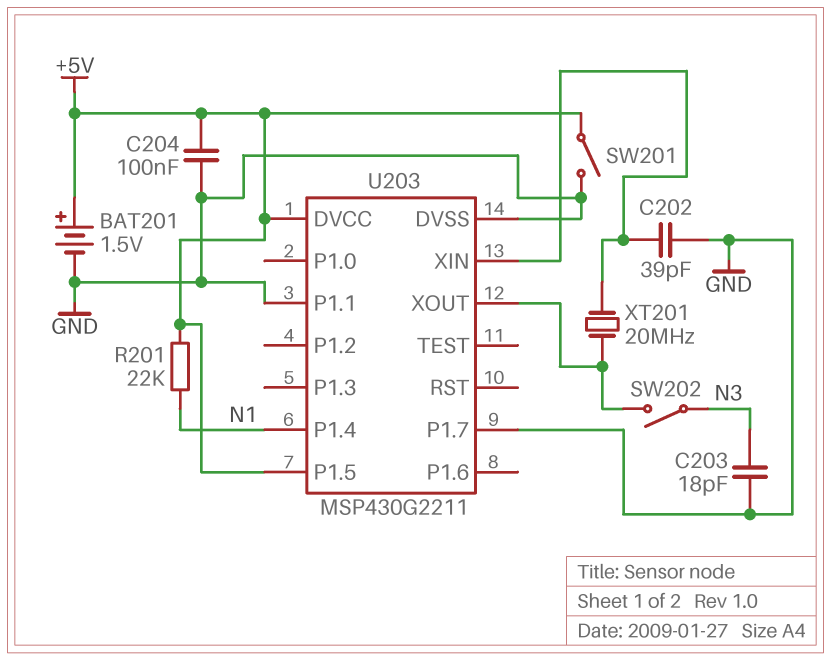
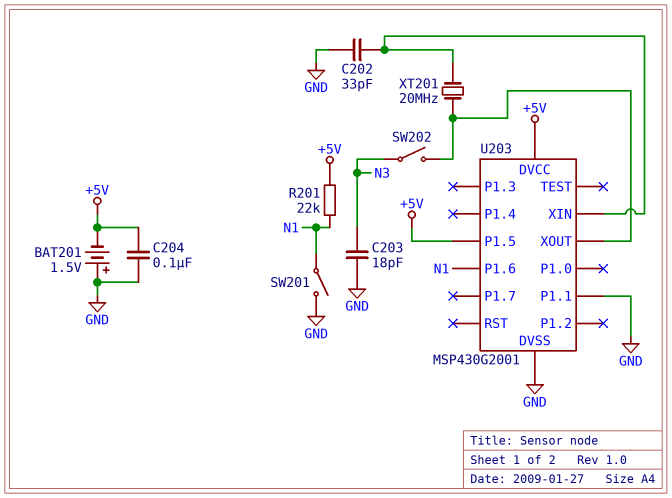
BAT201: 1.5V (plus +5V, minus GND) -> 1.5V (plus GND, minus +5V)
C202: 39pF (GND, U203/XIN) -> 33pF (GND, U203/XIN)
SW201: switch (+5V, GND) -> switch (GND, N1)
U203: MSP430G2211 -> MSP430G2001
U203 pin P1.4: N1 -> none
U203 pin P1.6: none -> N1
U203 pin P1.7: GND -> none

